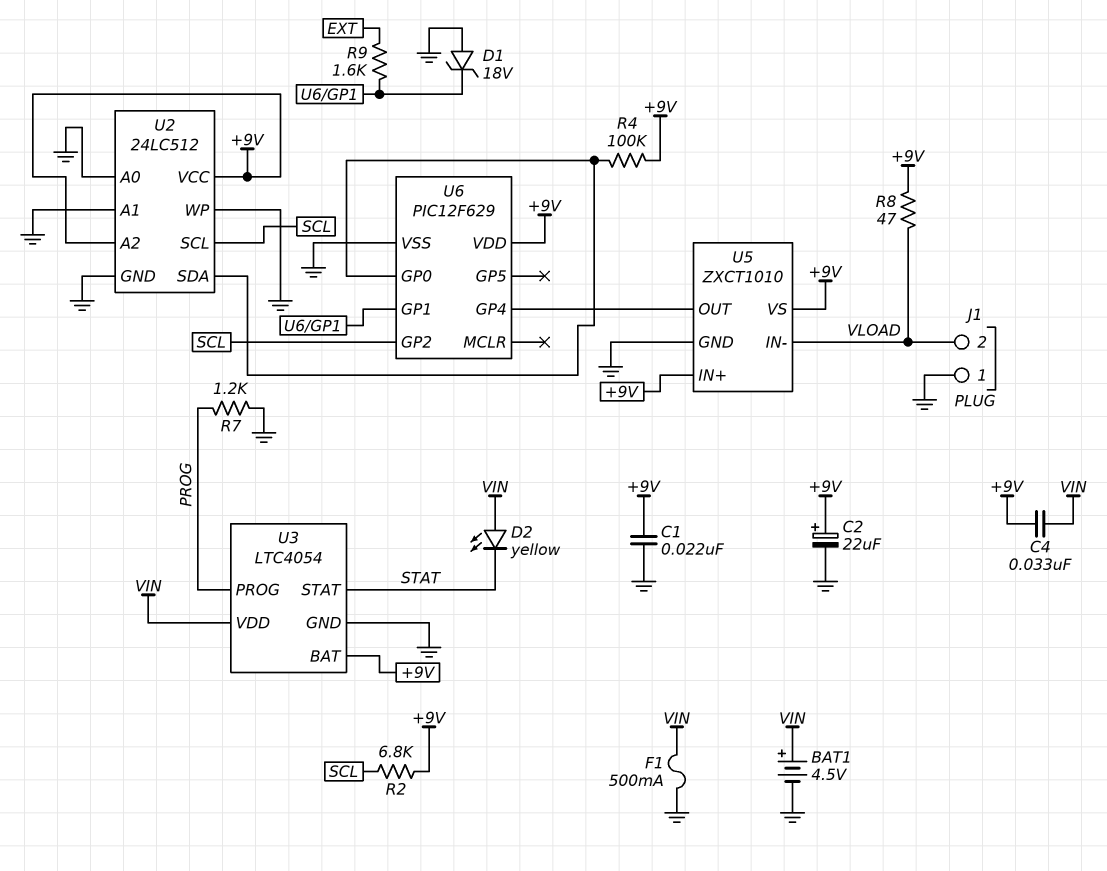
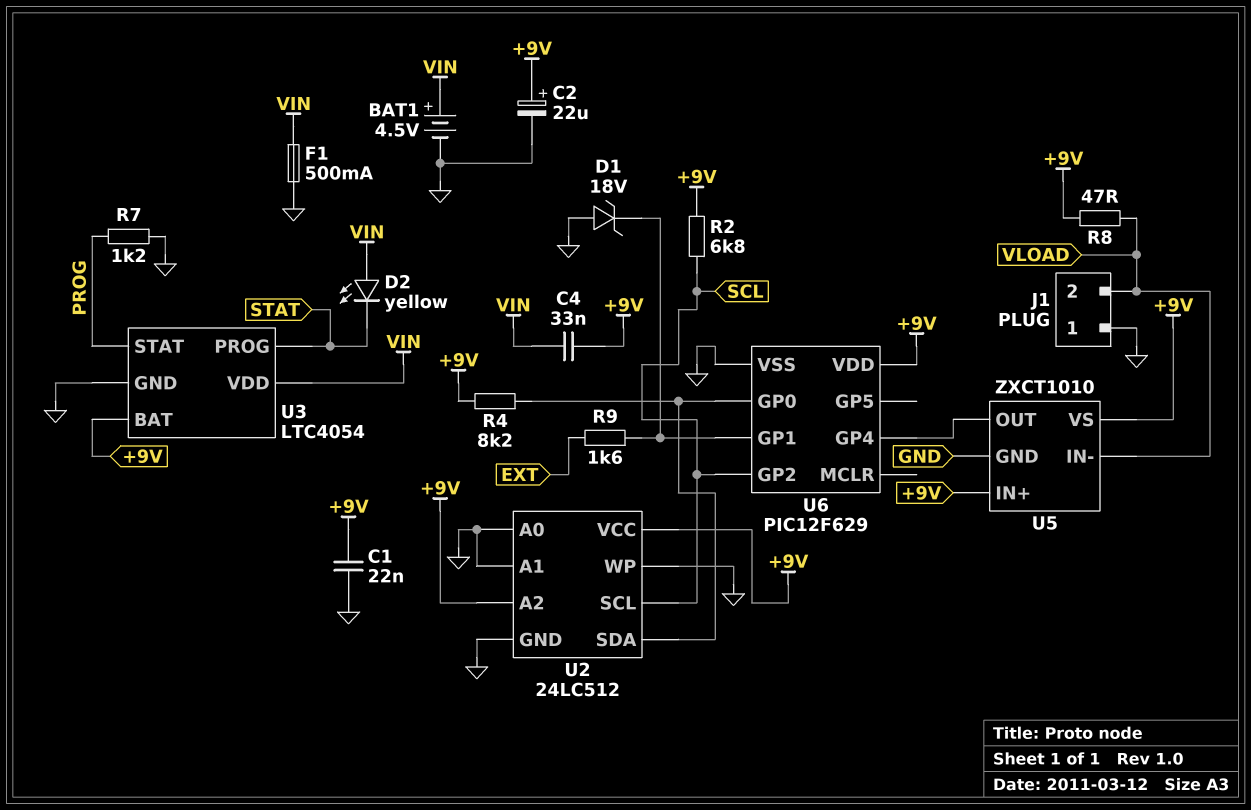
R4: 100k (+9V, U2/SDA) -> 8.2k (+9V, U2/SDA)
U3 pin PROG: PROG -> STAT
U3 pin STAT: STAT -> PROG

